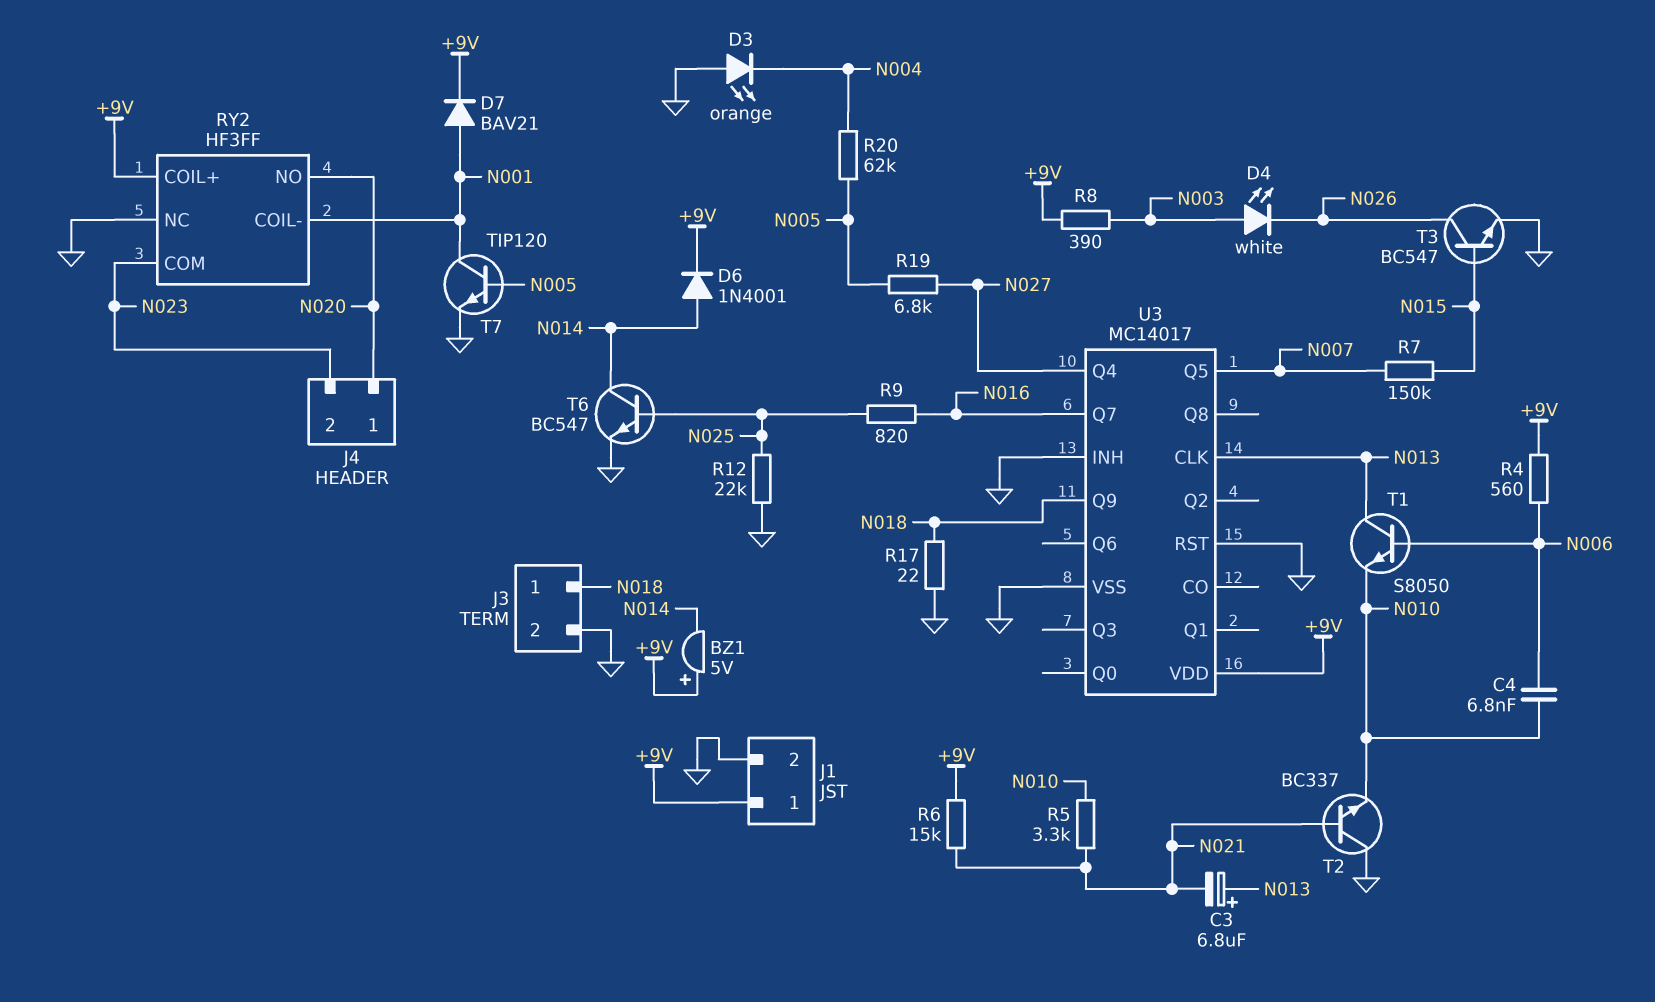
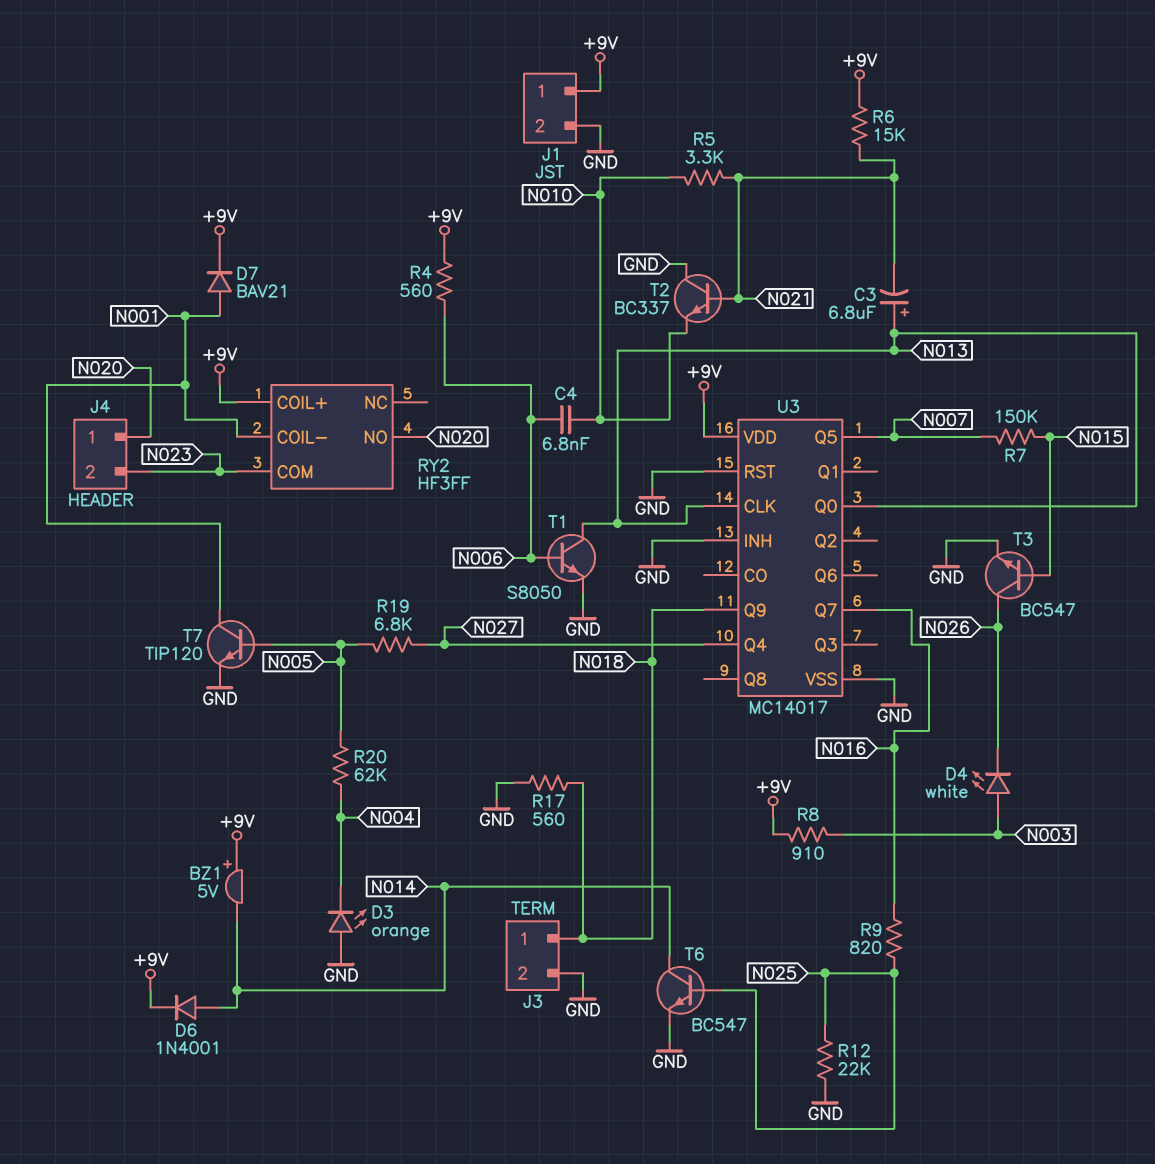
R8: 390 (+9V, N003) -> 910 (+9V, N003)
R17: 22 (GND, N018) -> 560 (GND, N018)
RY2 pin NC: GND -> none
T1: NPN S8050 (B N006, C N013, E N010) -> NPN S8050 (B N006, C N013, E GND)
U3 pin Q0: none -> N013

